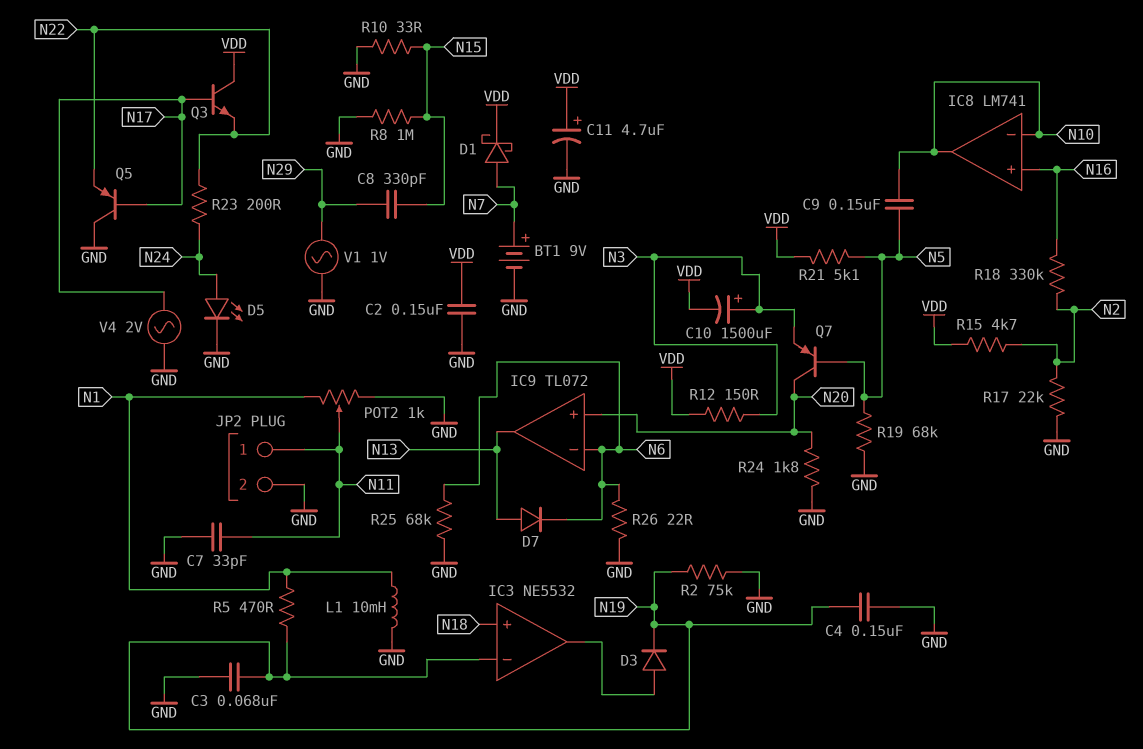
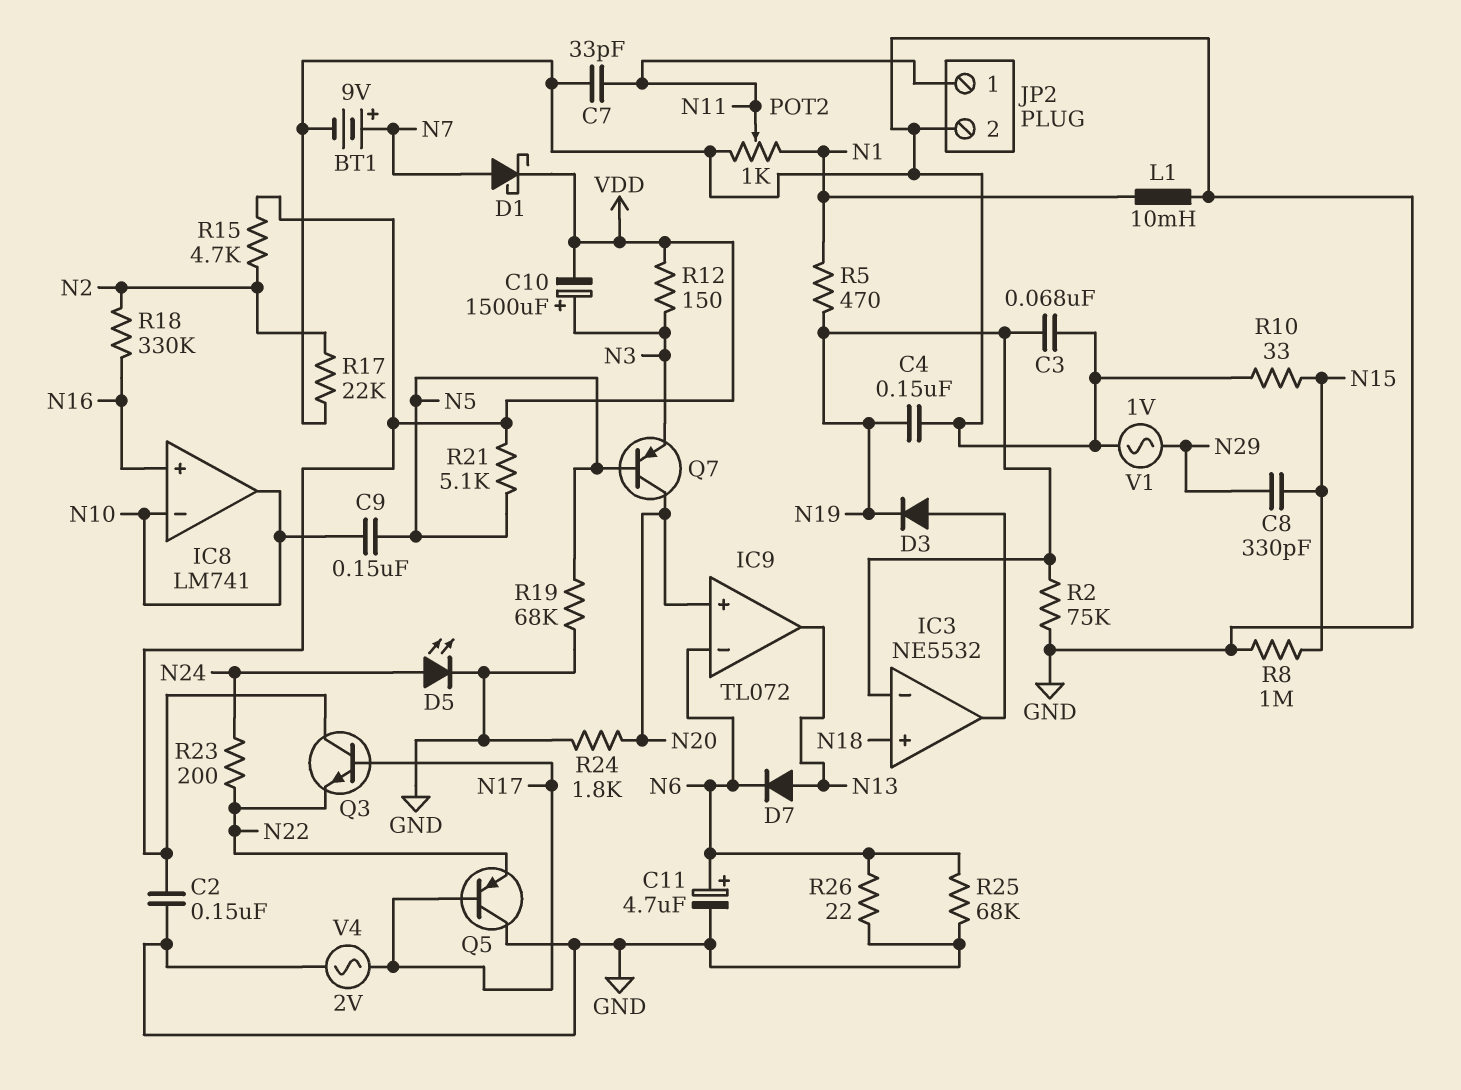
C11: 4.7uF (plus VDD, minus GND) -> 4.7uF (plus N6, minus GND)

